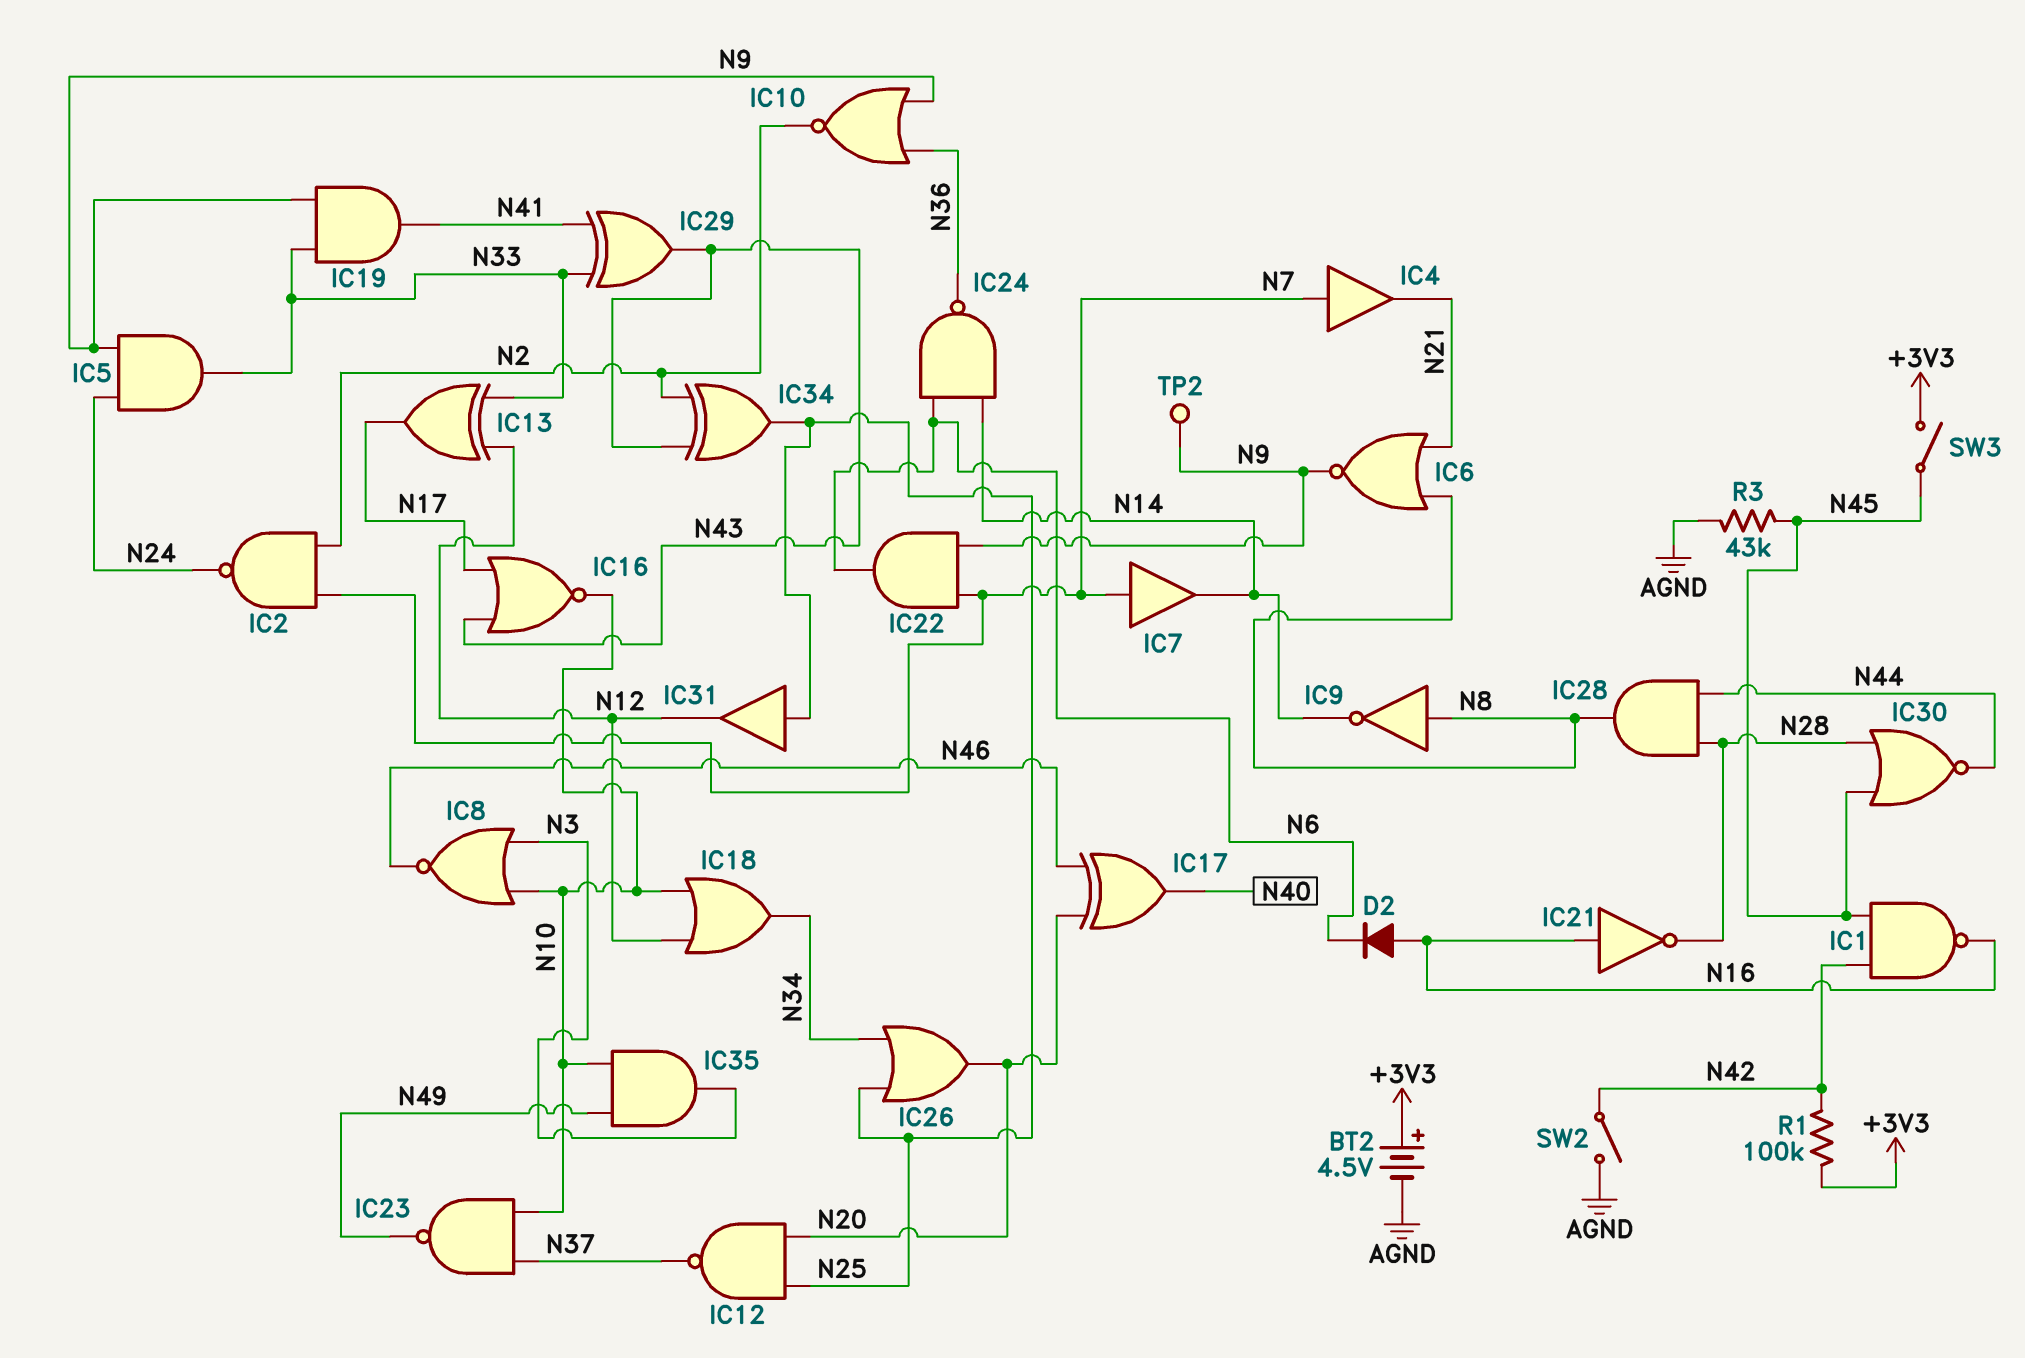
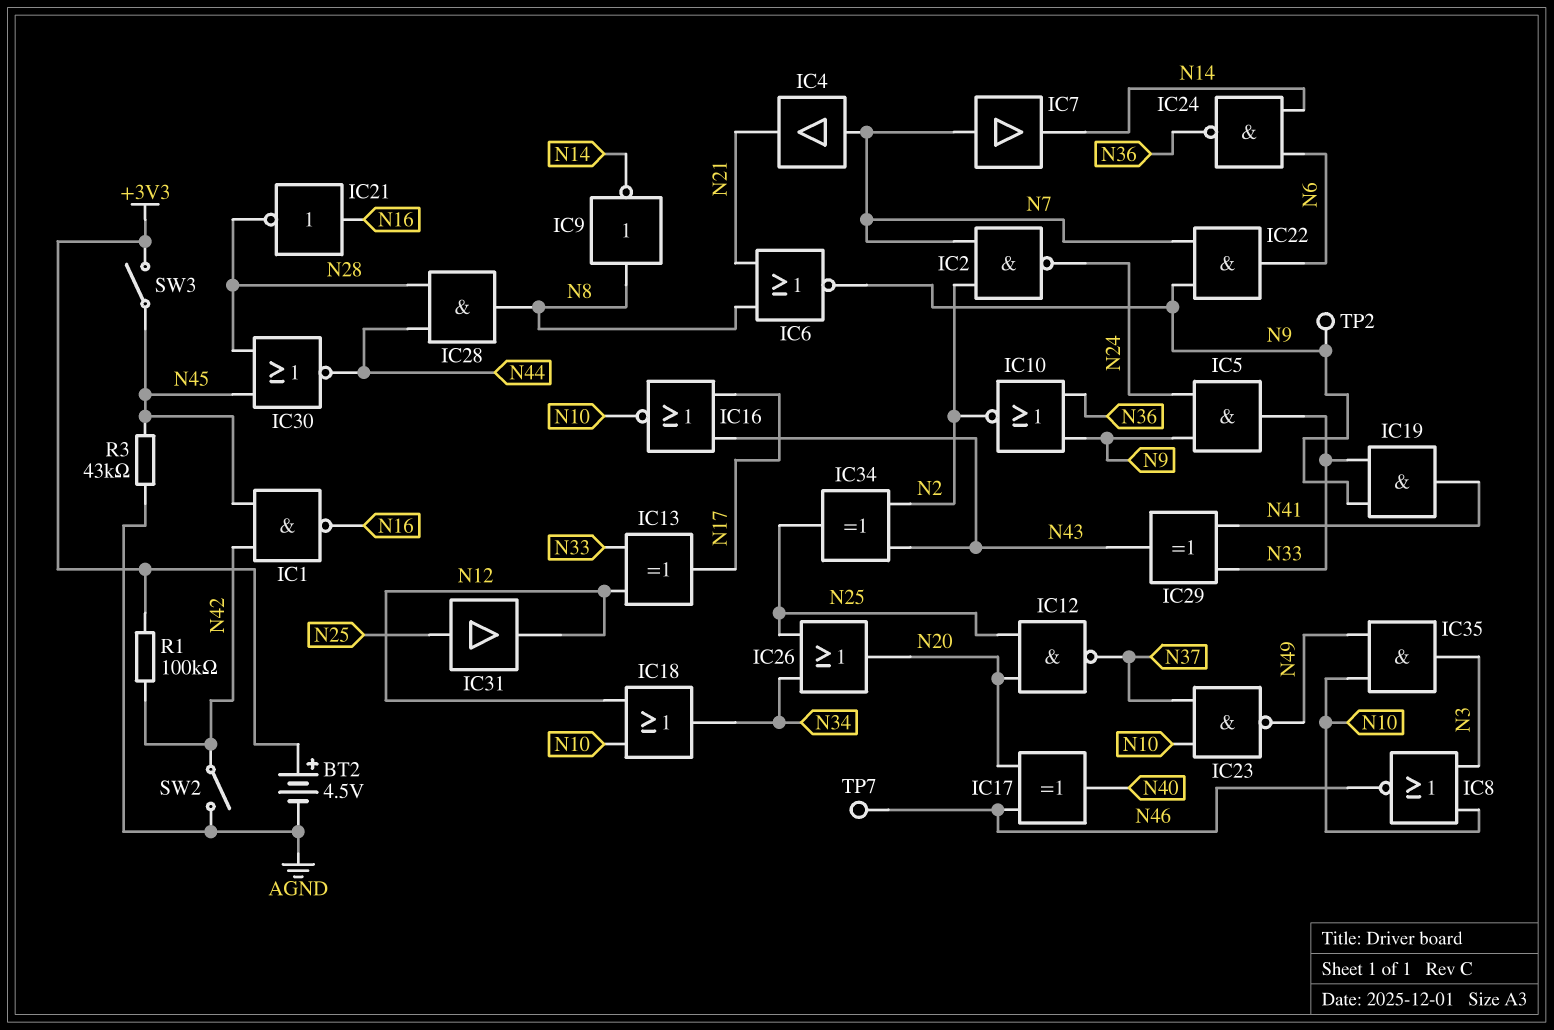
D2: diode (A N16, K N6) -> none
TP7: none -> test point (N46)

